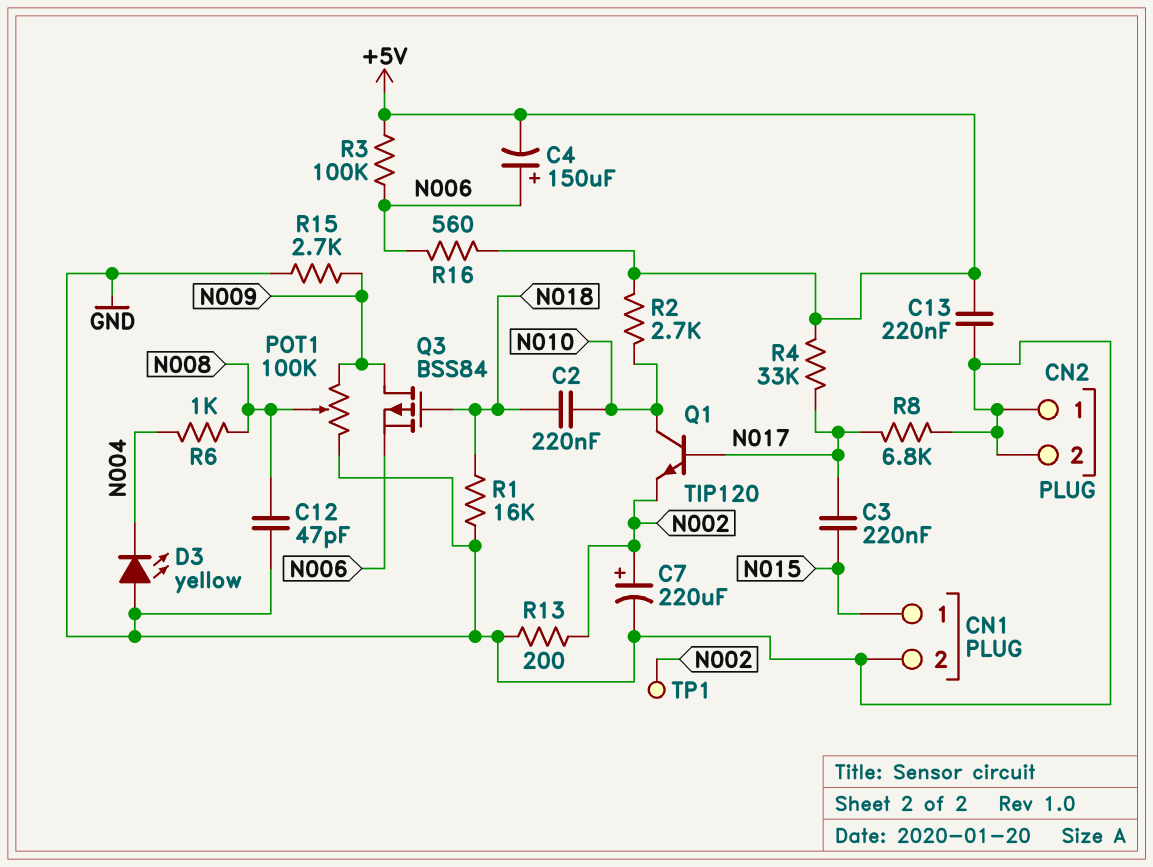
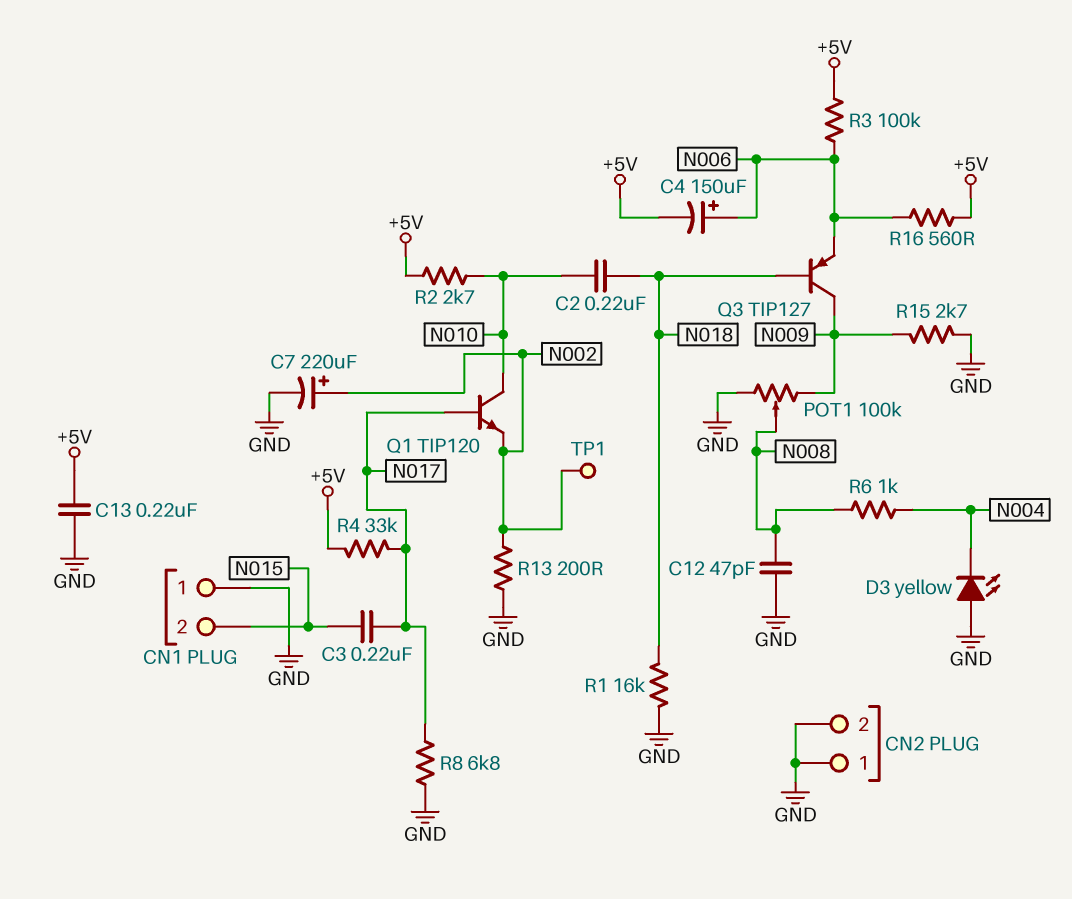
CN1 pin 1: N015 -> GND
CN1 pin 2: GND -> N015
Q3: PMOS BSS84 (G N018, D N009, S N006) -> PNP TIP127 (B N018, C N009, E N006)

